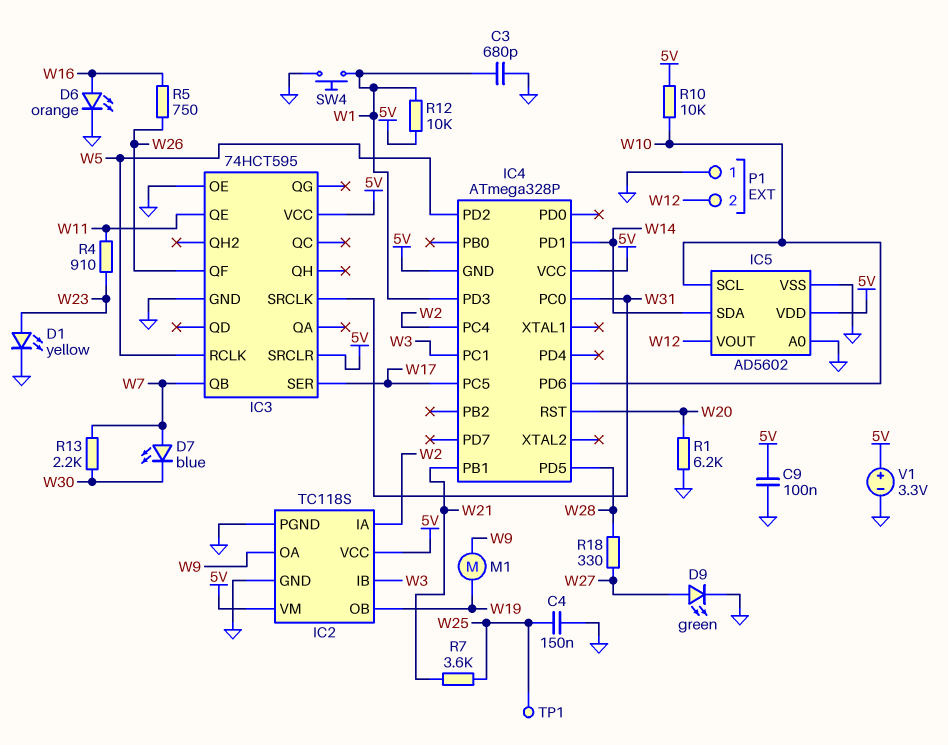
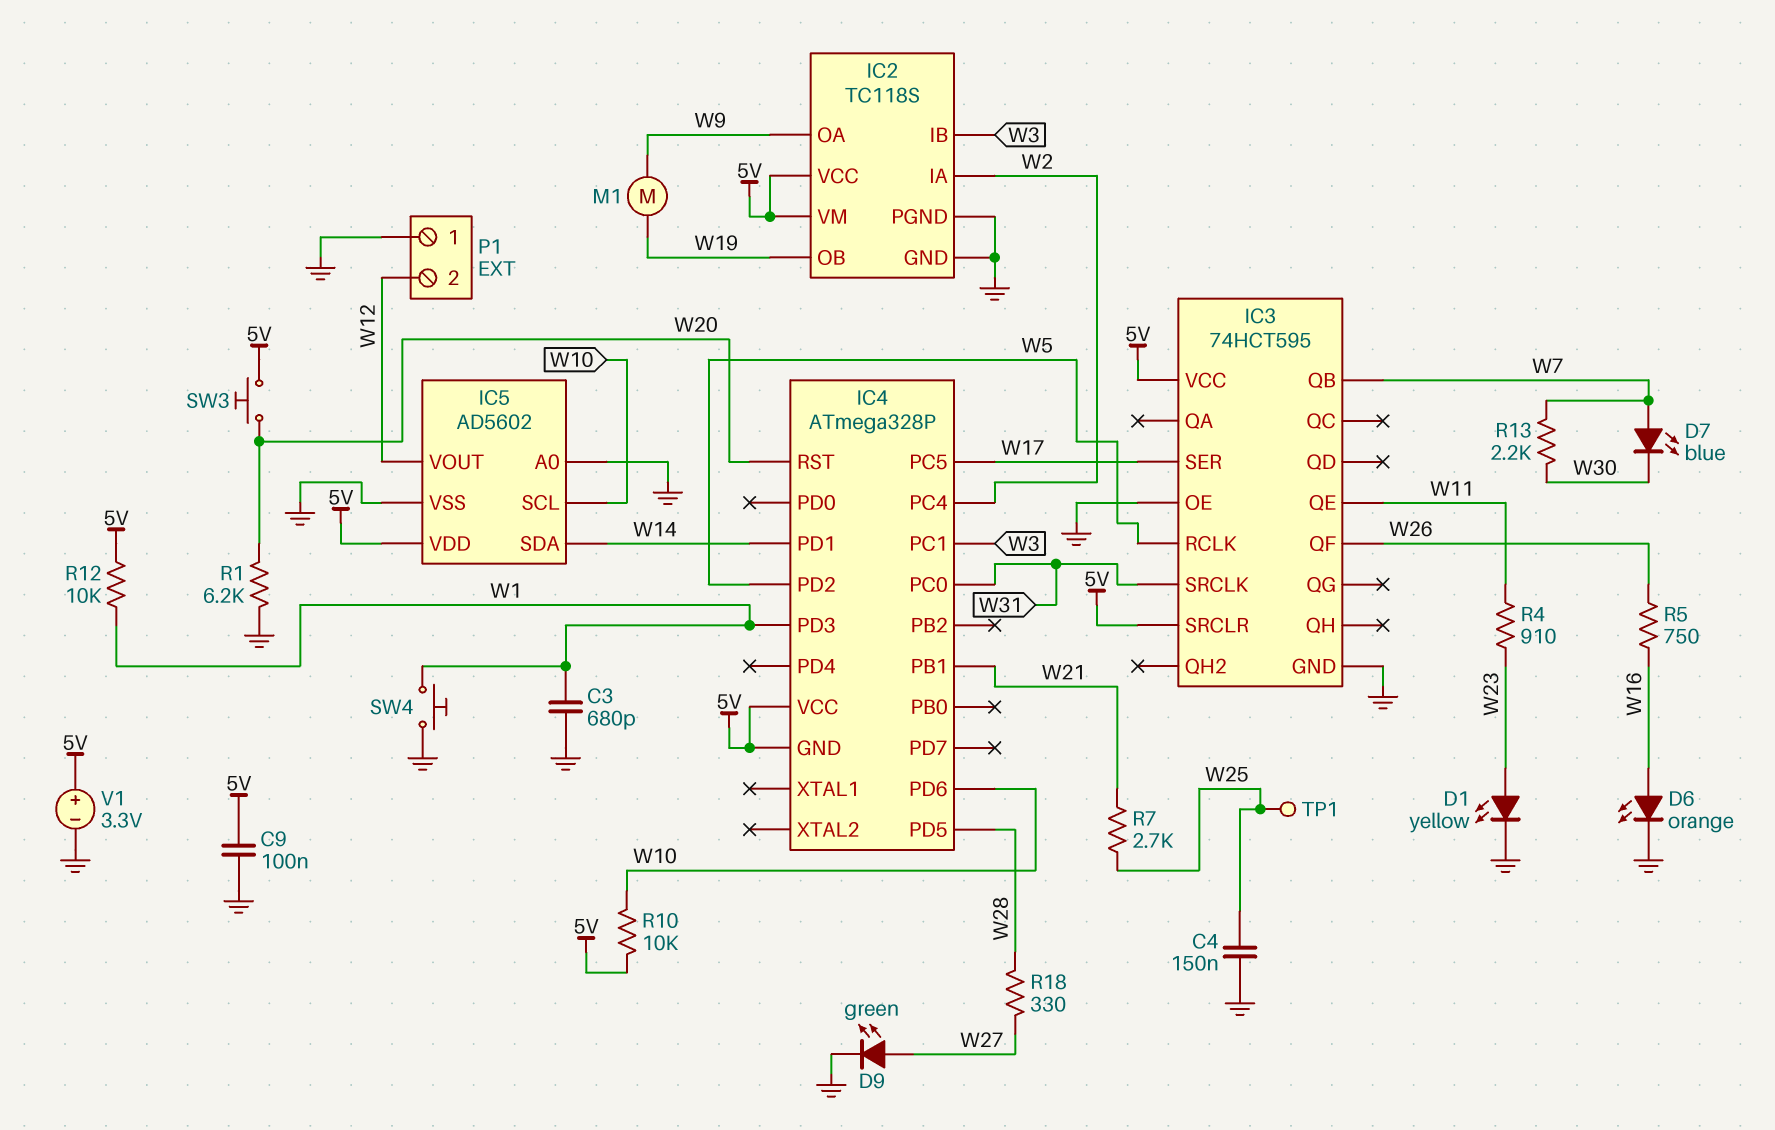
R7: 3.6k (W21, W25) -> 2.7k (W21, W25)
SW3: none -> button (5V, W20)

